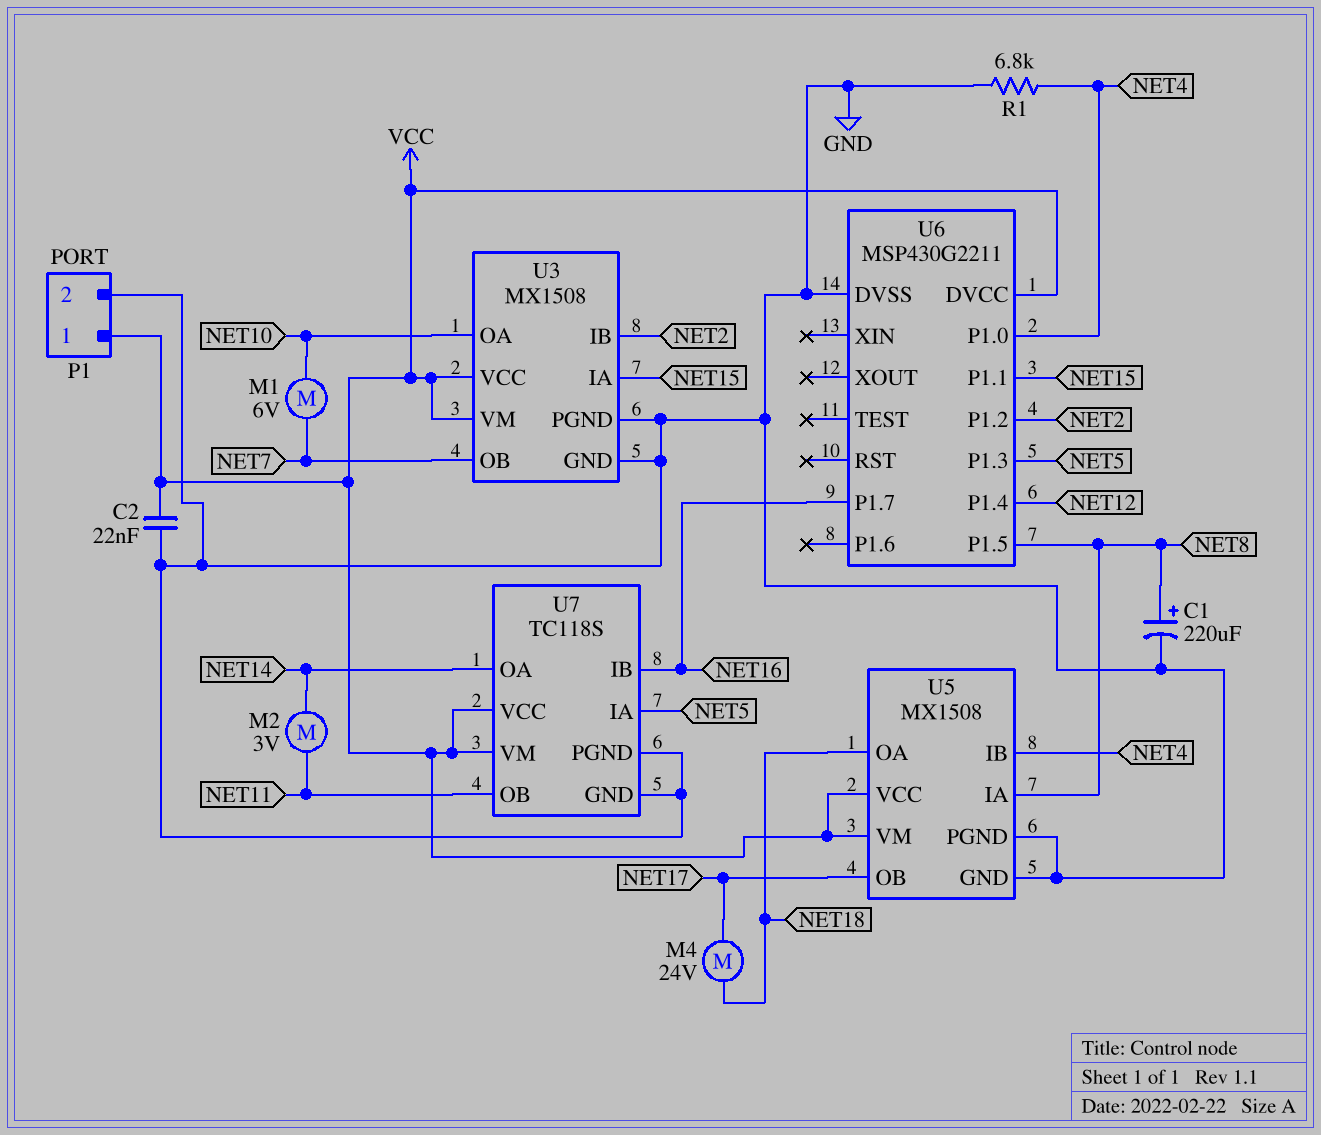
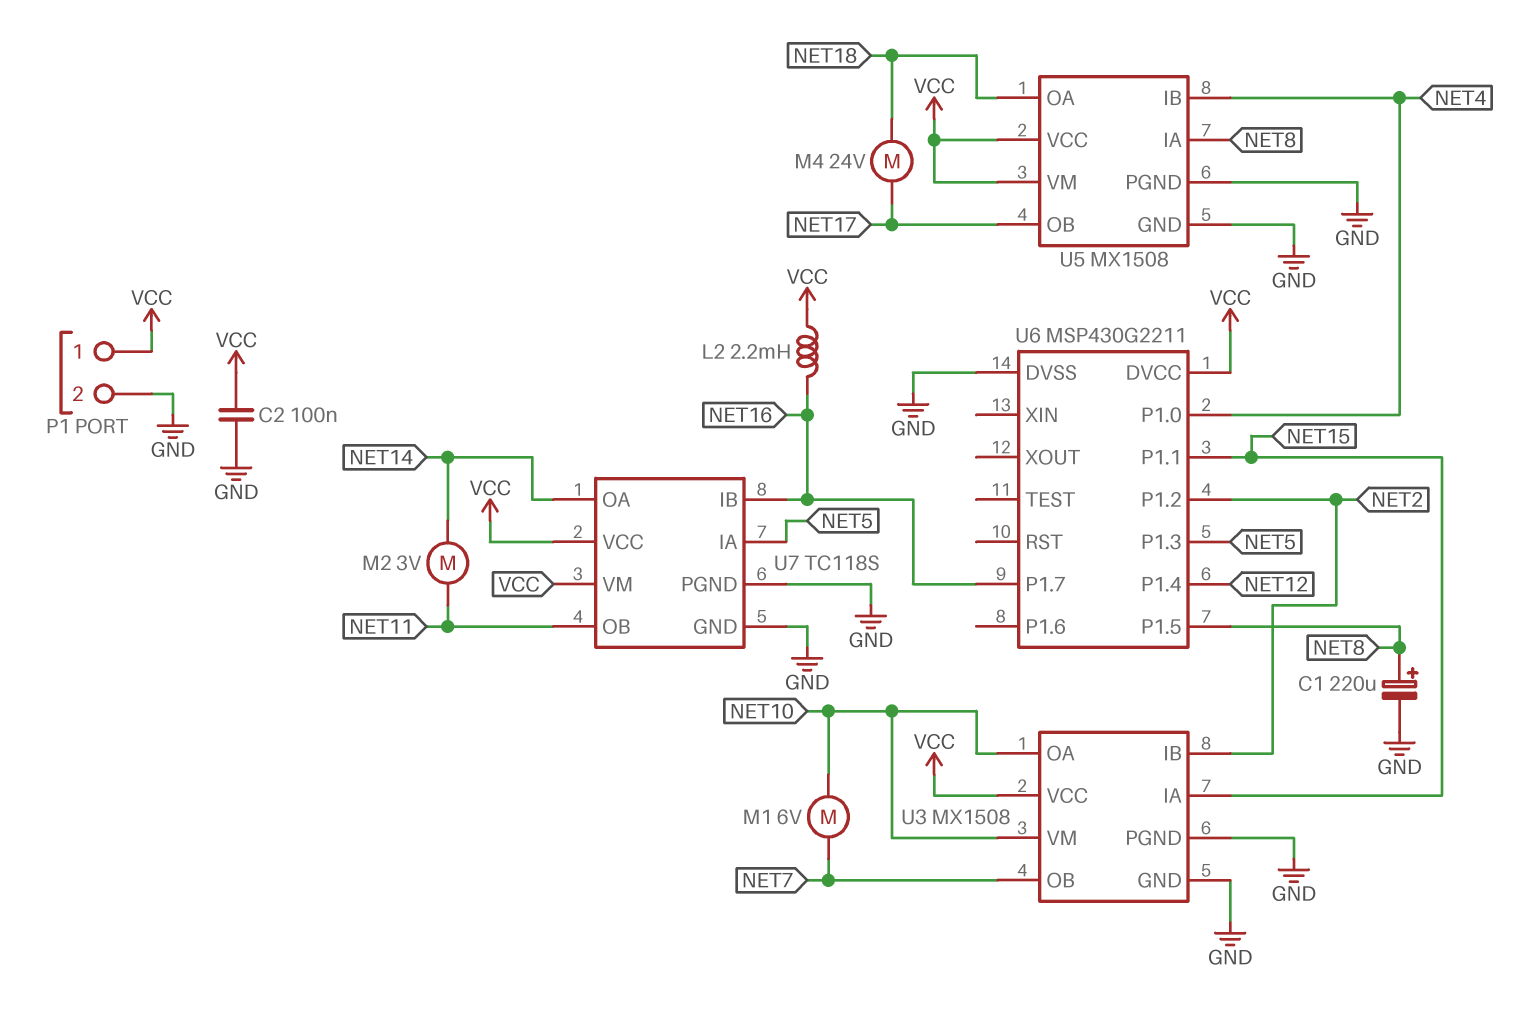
C2: 22nF (GND, VCC) -> 100nF (GND, VCC)
L2: none -> 2.2mH (NET16, VCC)
R1: 6.8k (GND, NET4) -> none
U3 pin VM: VCC -> NET10

